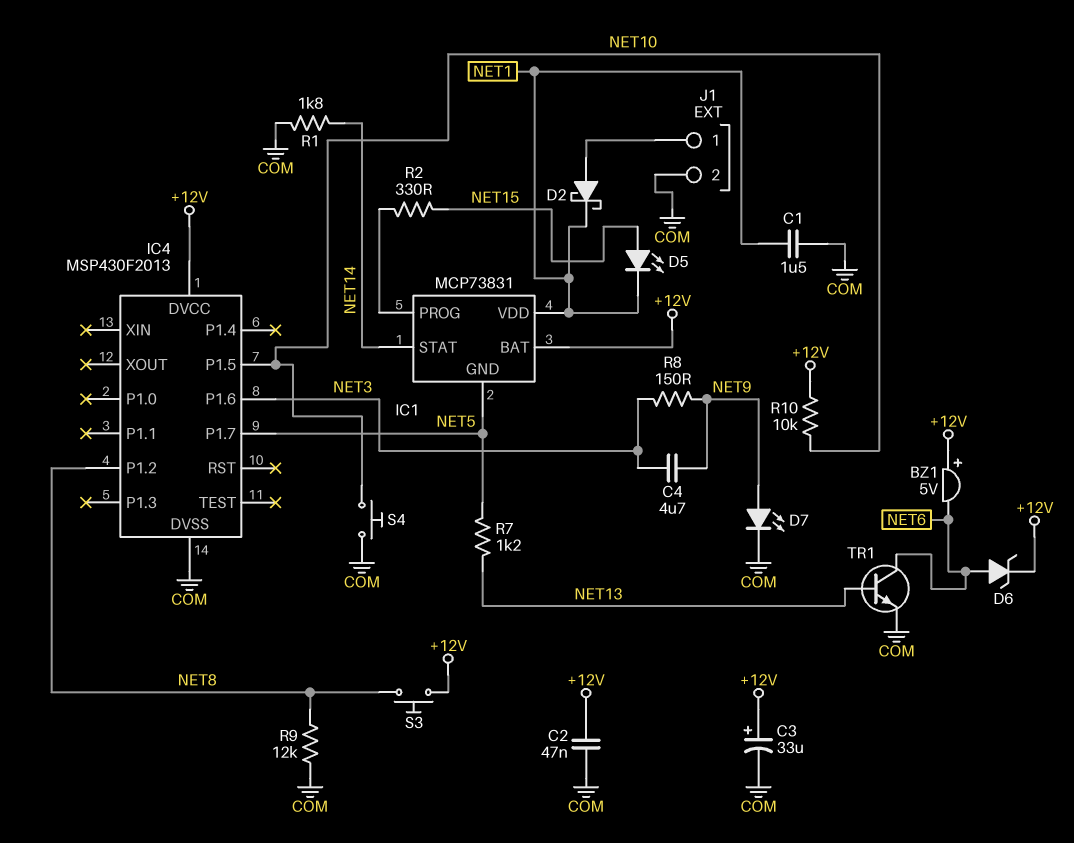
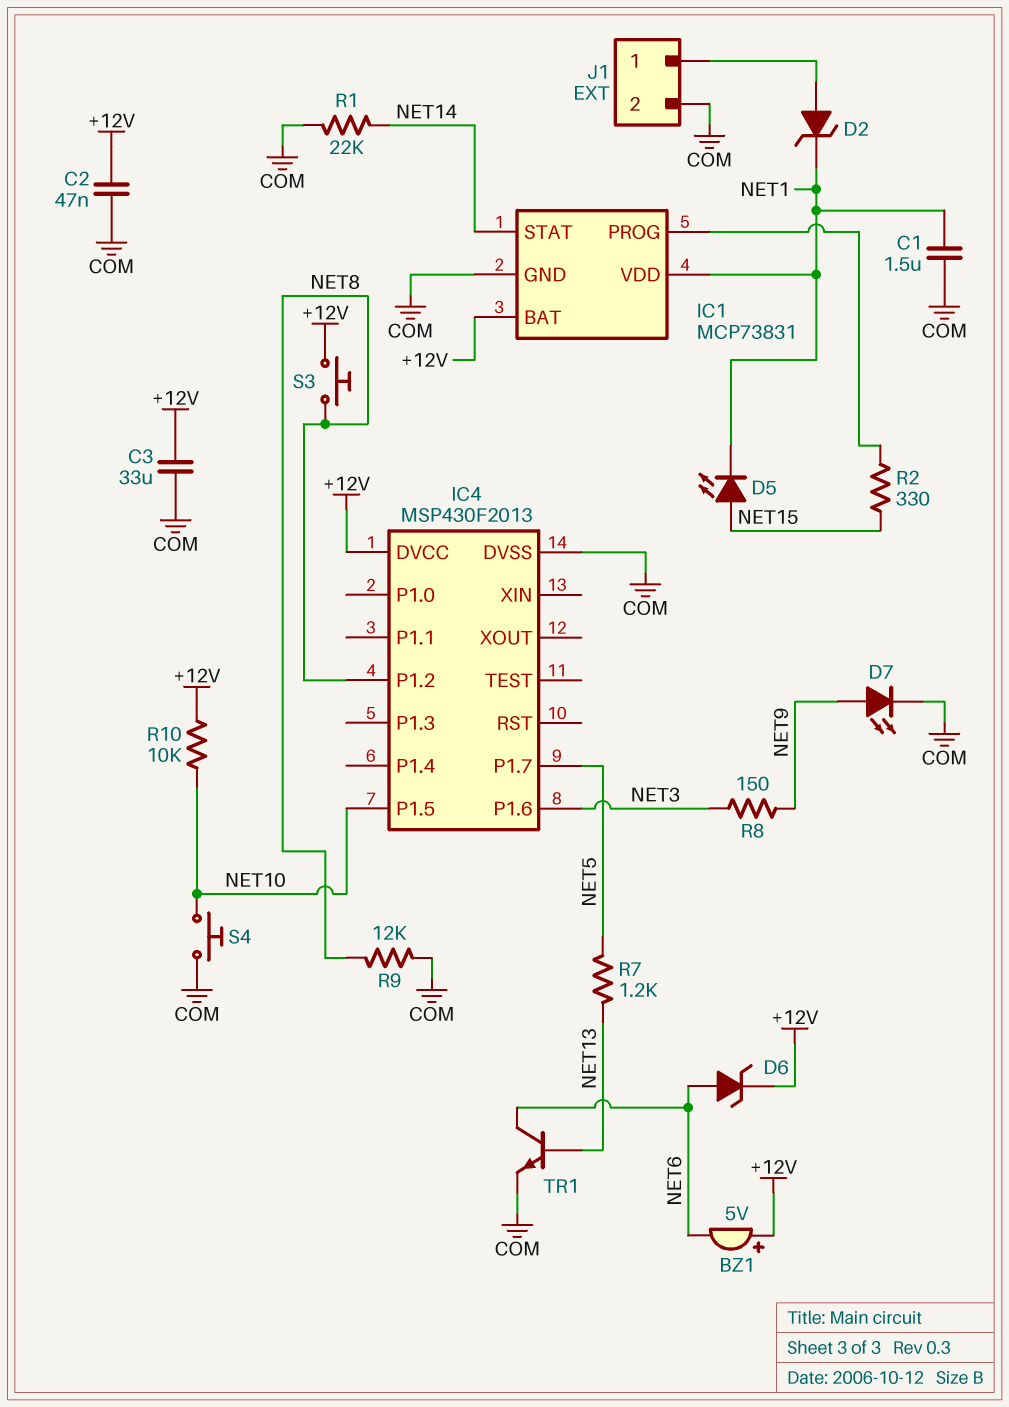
C3: 33uF (plus +12V, minus COM) -> 33uF (+12V, COM)
C4: 4.7uF (NET3, NET9) -> none
D2: schottky (A J1/1, K NET1) -> zener (A J1/1, K NET1)
IC1 pin GND: NET5 -> COM
R1: 1.8k (COM, NET14) -> 22k (COM, NET14)

